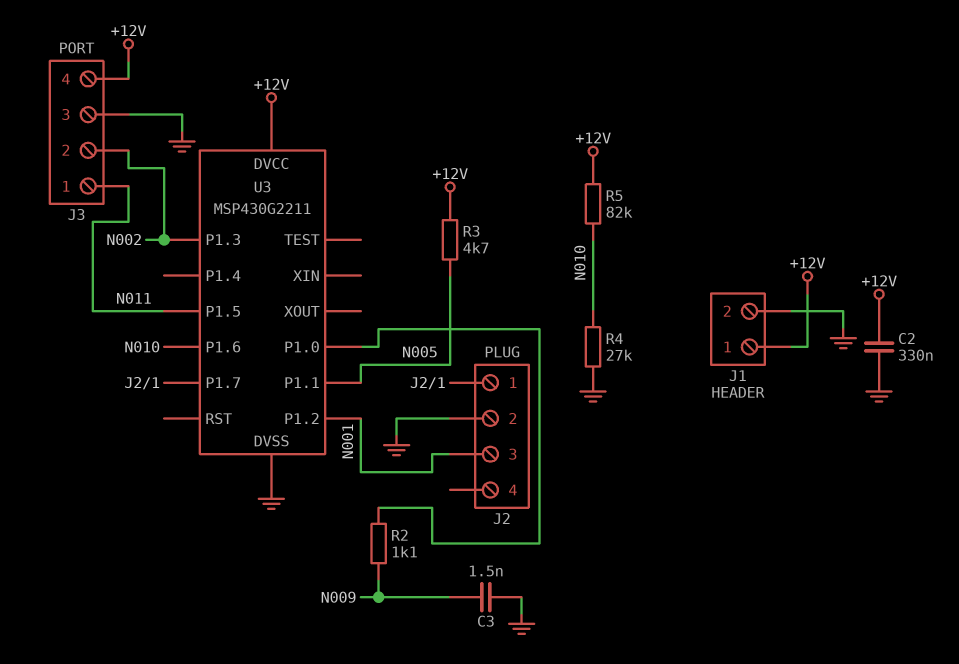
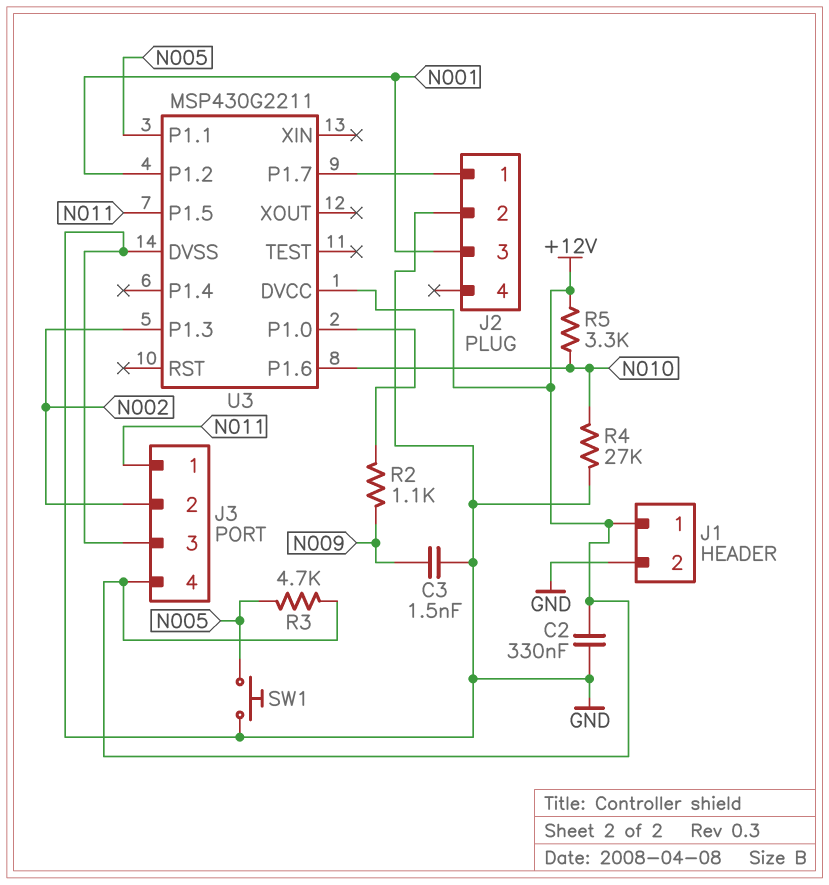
R5: 82k (+12V, N010) -> 3.3k (+12V, N010)
SW1: none -> button (GND, N005)

